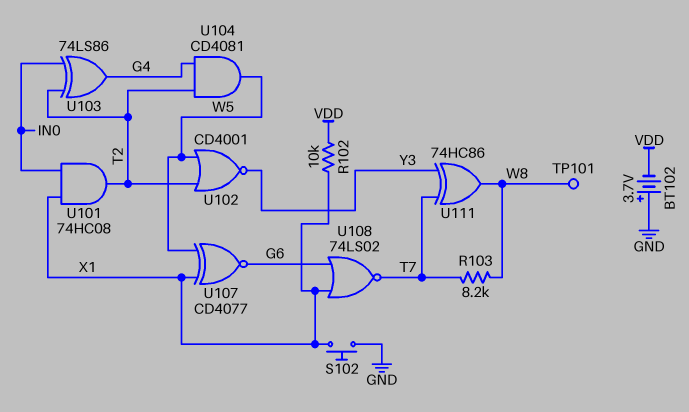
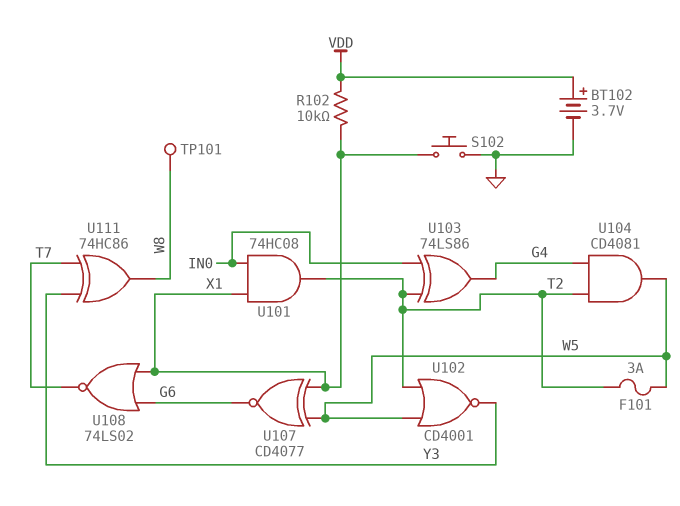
BT102: 3.7V (plus GND, minus VDD) -> 3.7V (plus VDD, minus GND)
F101: none -> 3A (T2, W5)
R103: 8.2k (T7, W8) -> none

